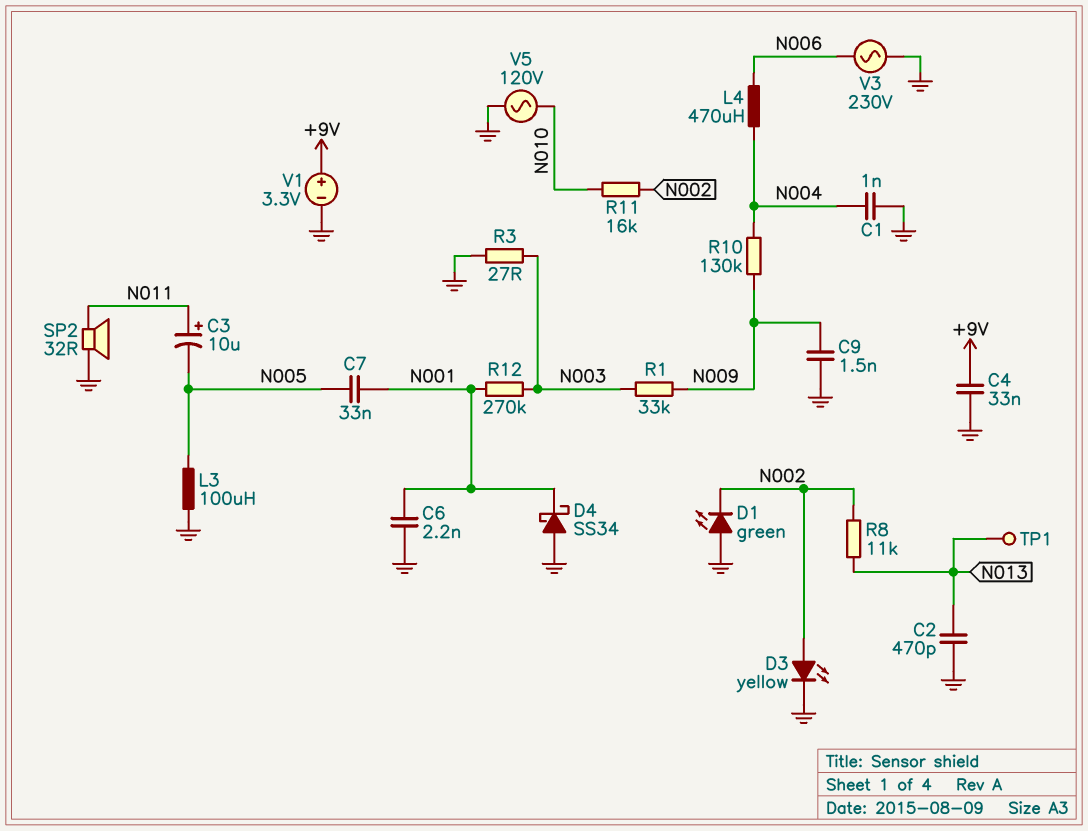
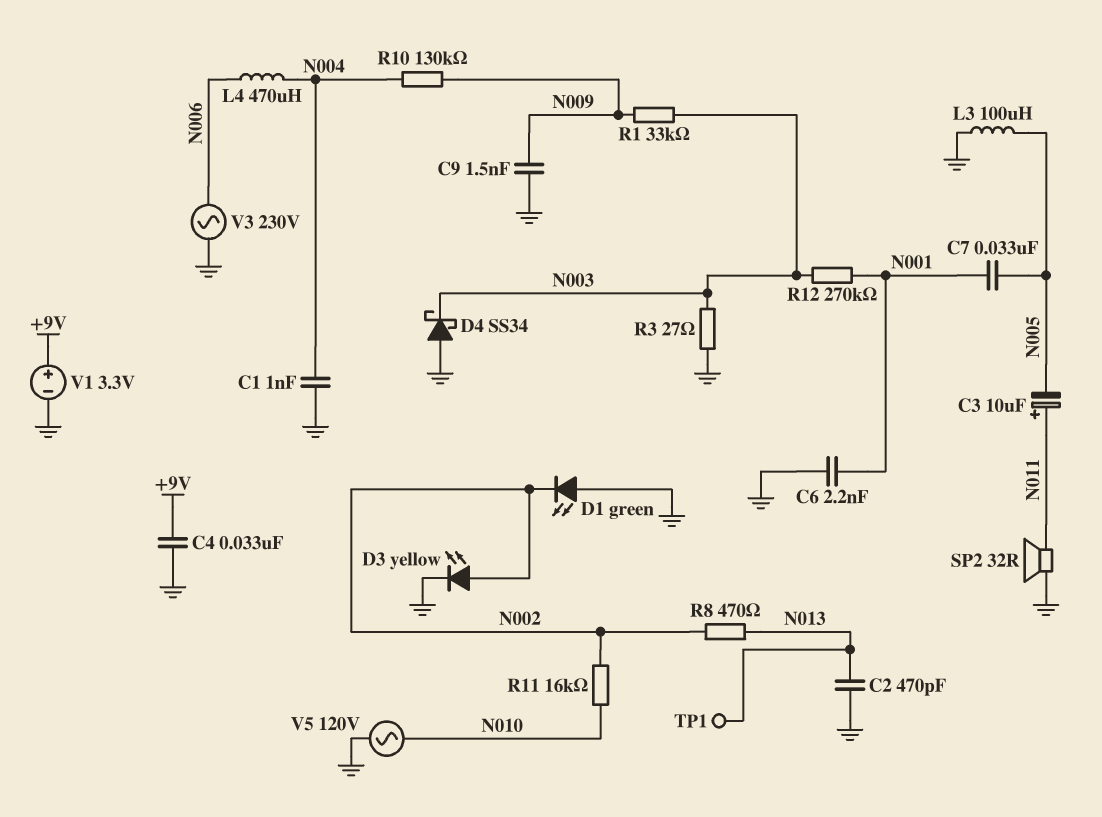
D4: schottky SS34 (A GND, K N001) -> schottky SS34 (A GND, K N003)
R8: 11k (N002, N013) -> 470 (N002, N013)

